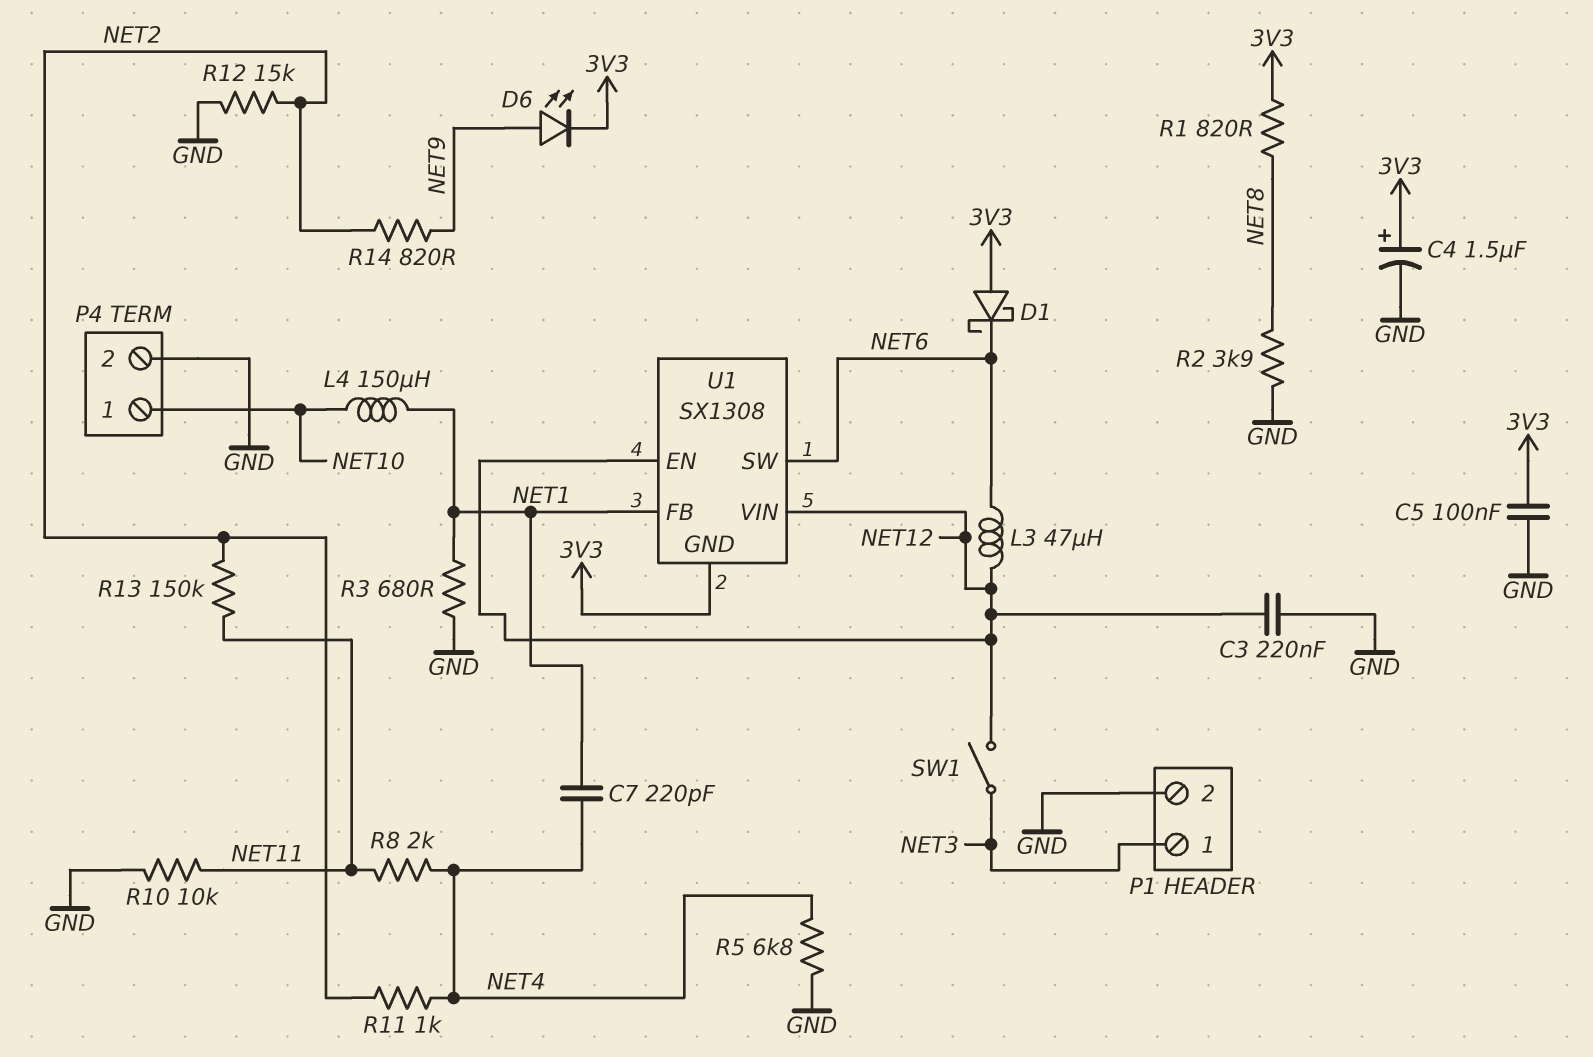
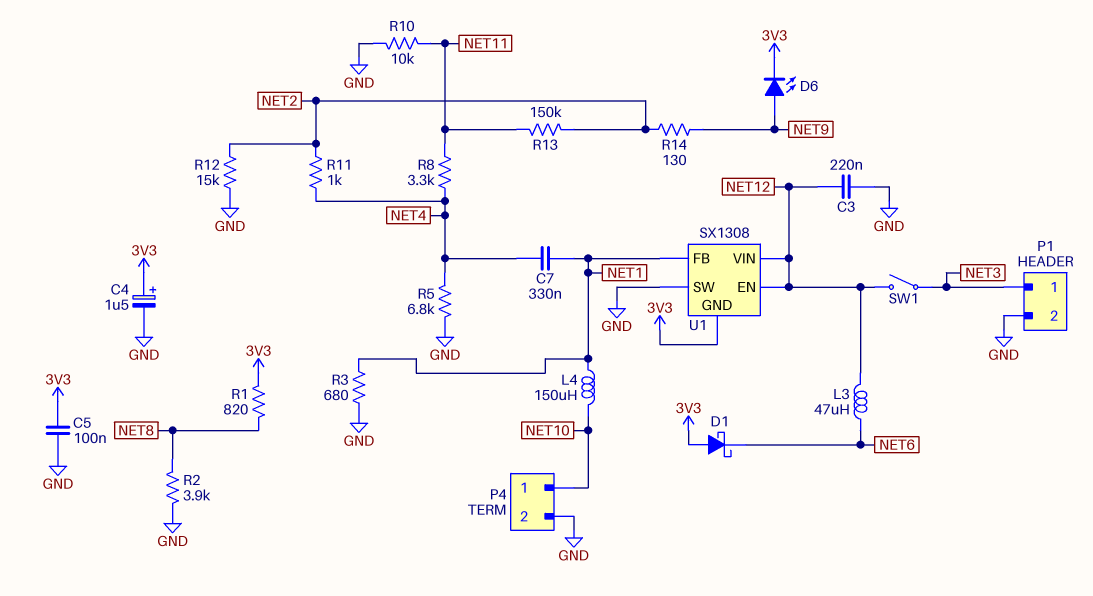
C7: 220pF (NET1, NET4) -> 330nF (NET1, NET4)
R8: 2k (NET4, NET11) -> 3.3k (NET4, NET11)
R14: 820 (NET2, NET9) -> 130 (NET2, NET9)
U1 pin SW: NET6 -> GND

